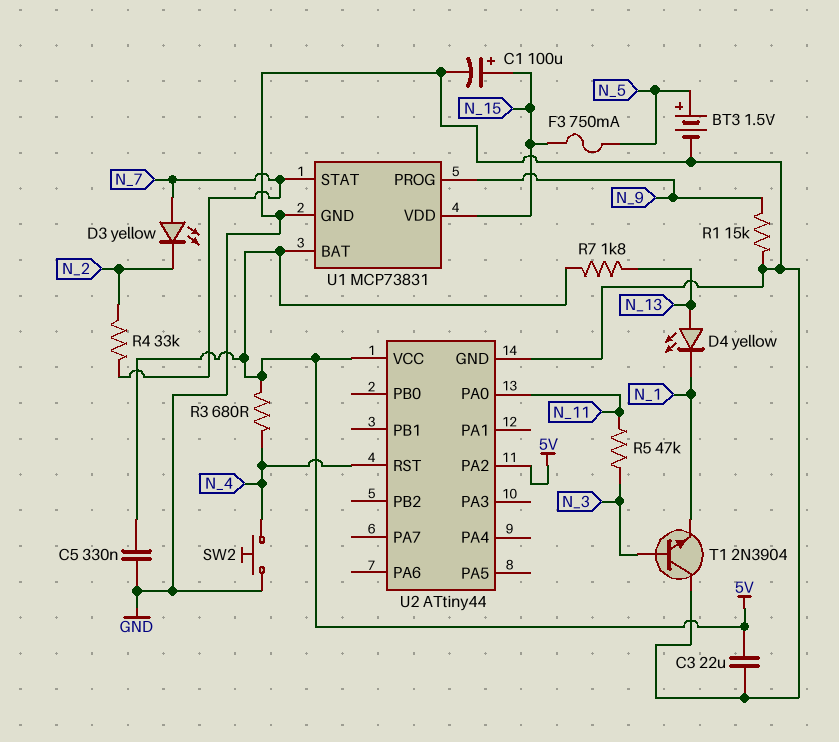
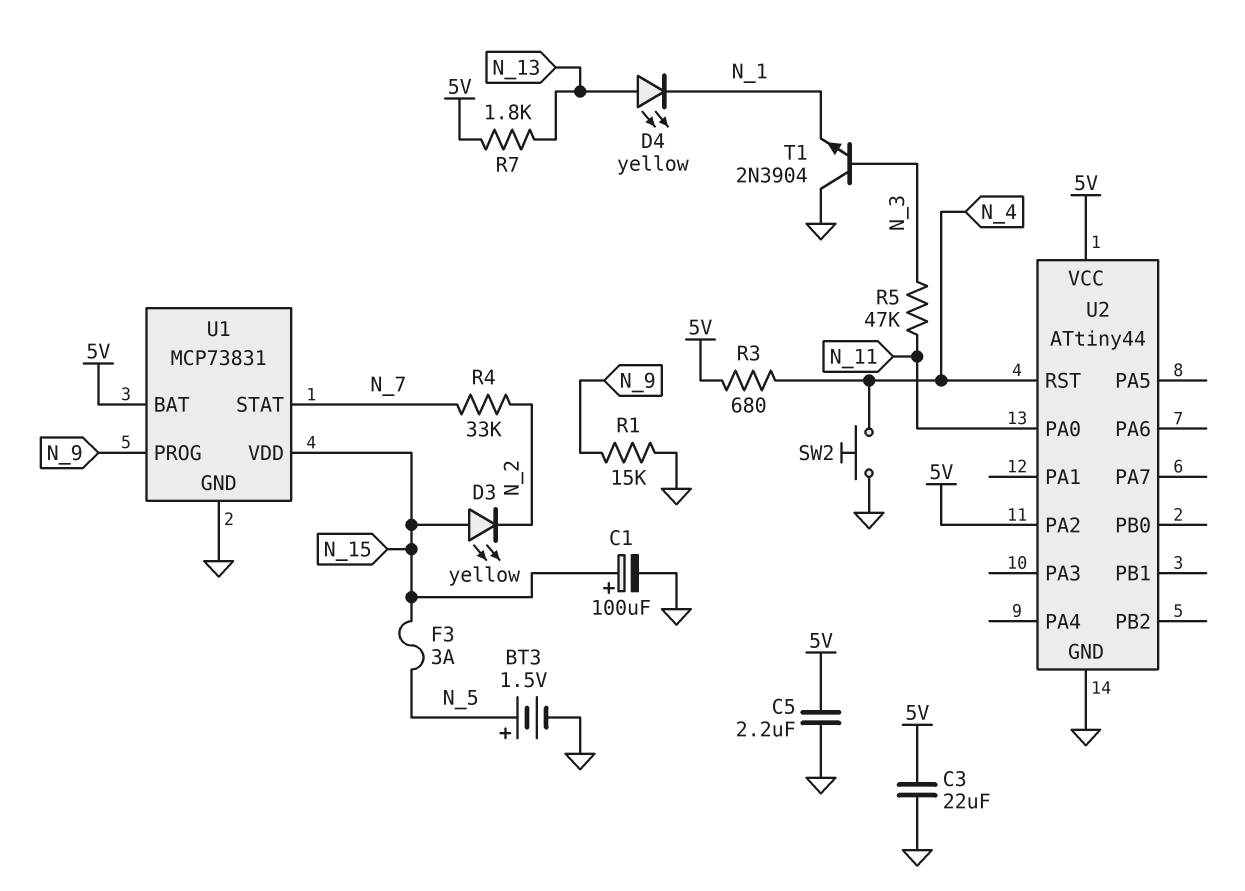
C5: 330nF (5V, GND) -> 2.2uF (5V, GND)
D3: LED yellow (A N_7, K N_2) -> LED yellow (A N_15, K N_2)
F3: 750mA (N_5, N_15) -> 3A (N_5, N_15)

